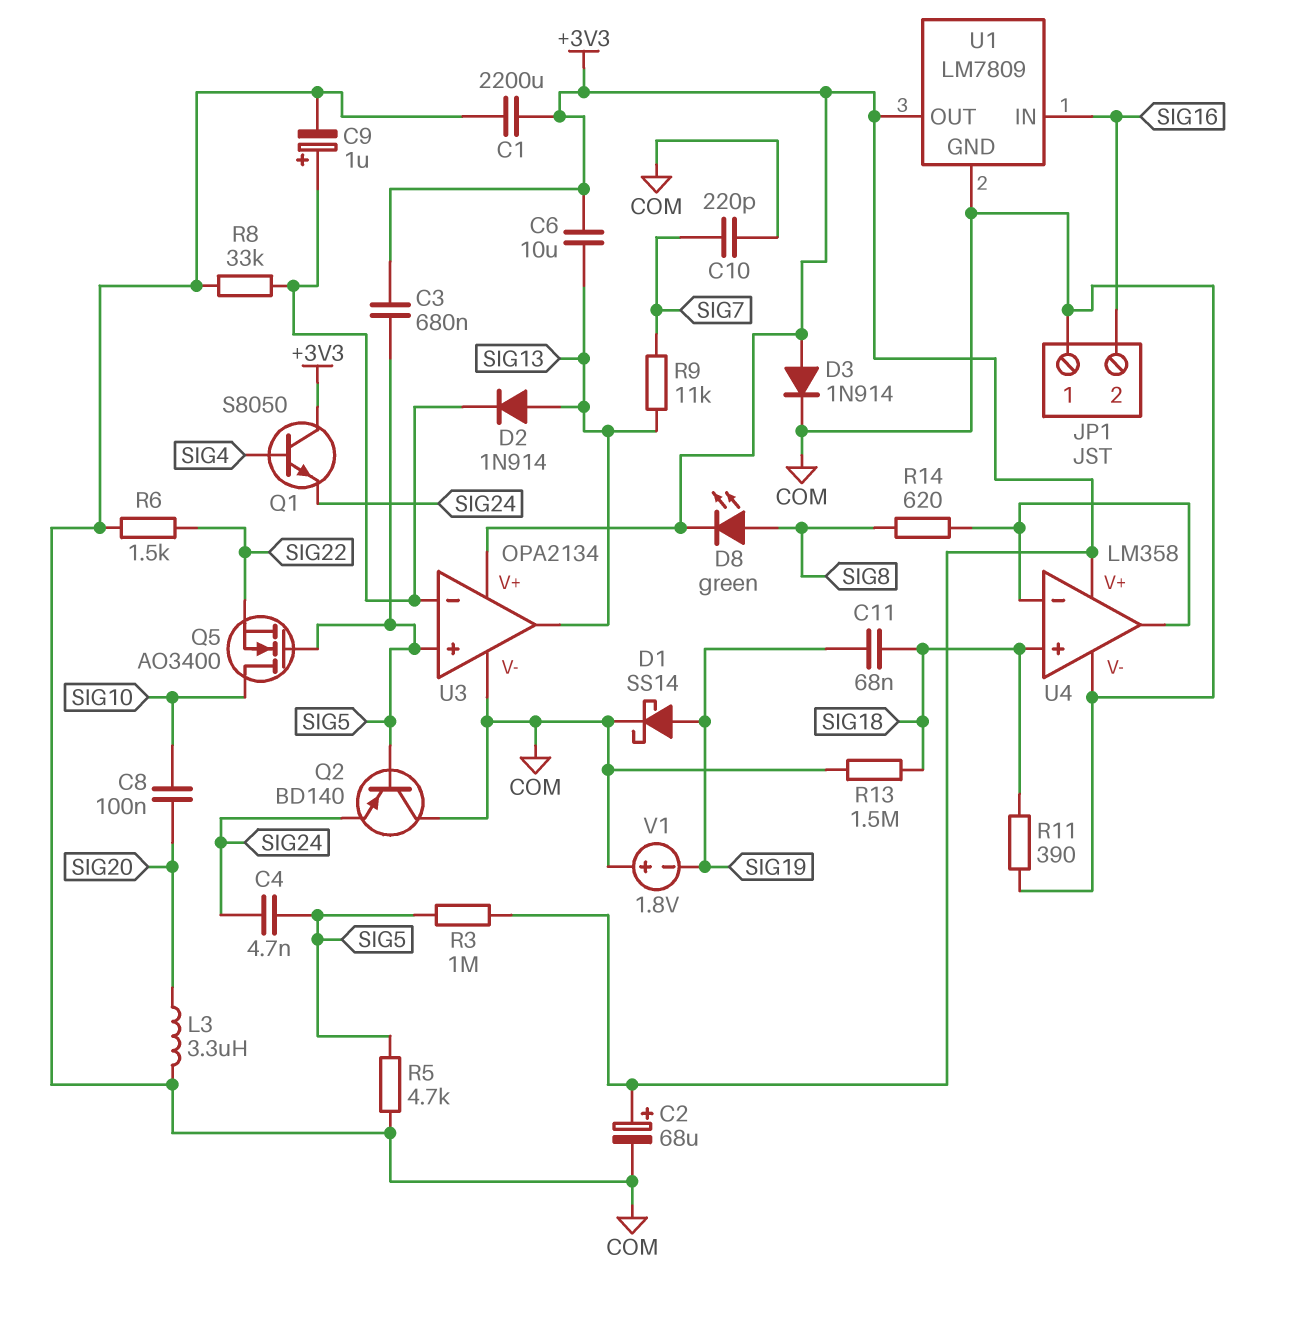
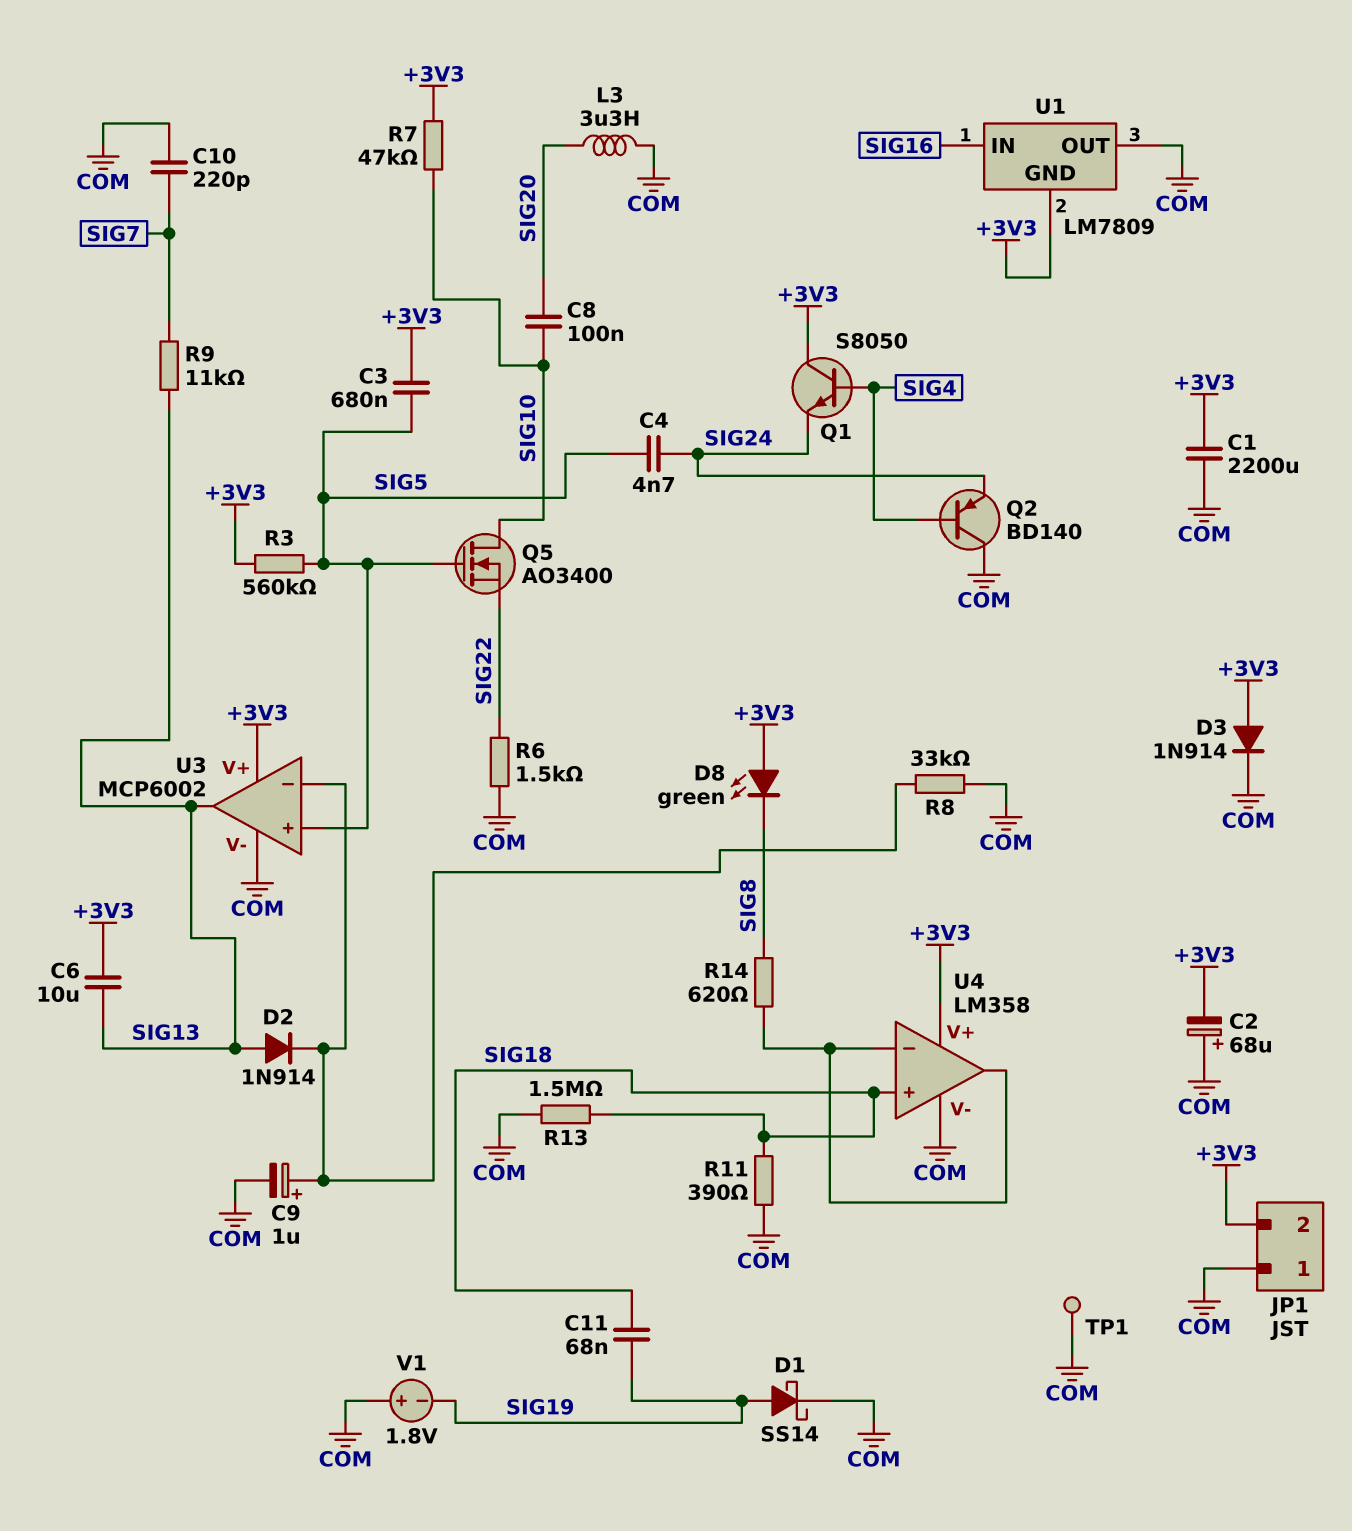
C2: 68uF (plus +3V3, minus COM) -> 68uF (plus COM, minus +3V3)
D8: LED green (A SIG8, K +3V3) -> LED green (A +3V3, K SIG8)
JP1 pin 2: SIG16 -> +3V3
Q2: PNP BD140 (B SIG5, C COM, E SIG24) -> PNP BD140 (B SIG4, C COM, E SIG24)
R3: 1M (+3V3, SIG5) -> 560k (+3V3, SIG5)
R5: 4.7k (COM, SIG5) -> none
R7: none -> 47k (+3V3, SIG10)
TP1: none -> test point (COM)
U1 pin GND: COM -> +3V3
U1 pin OUT: +3V3 -> COM
U3: OPA2134 -> MCP6002

